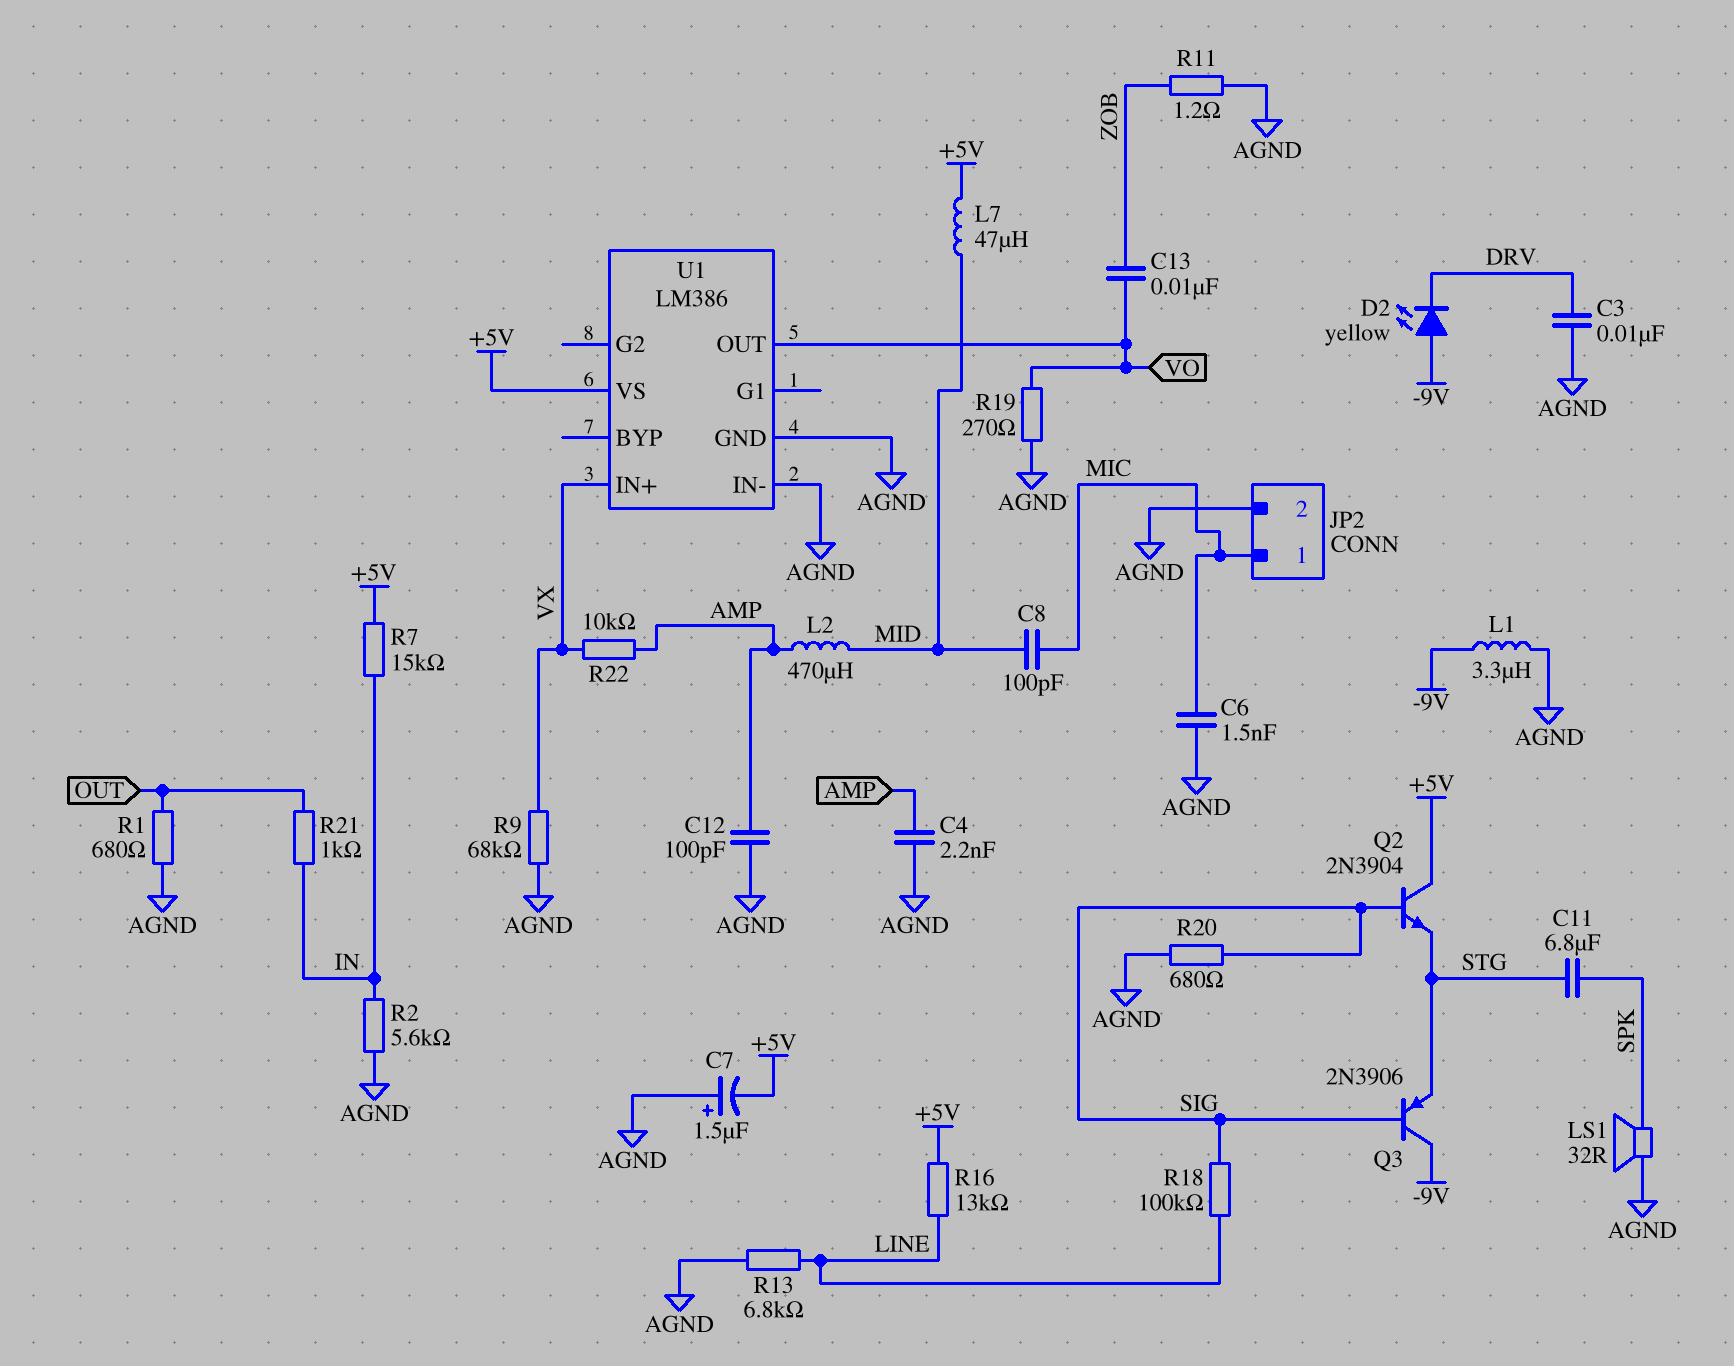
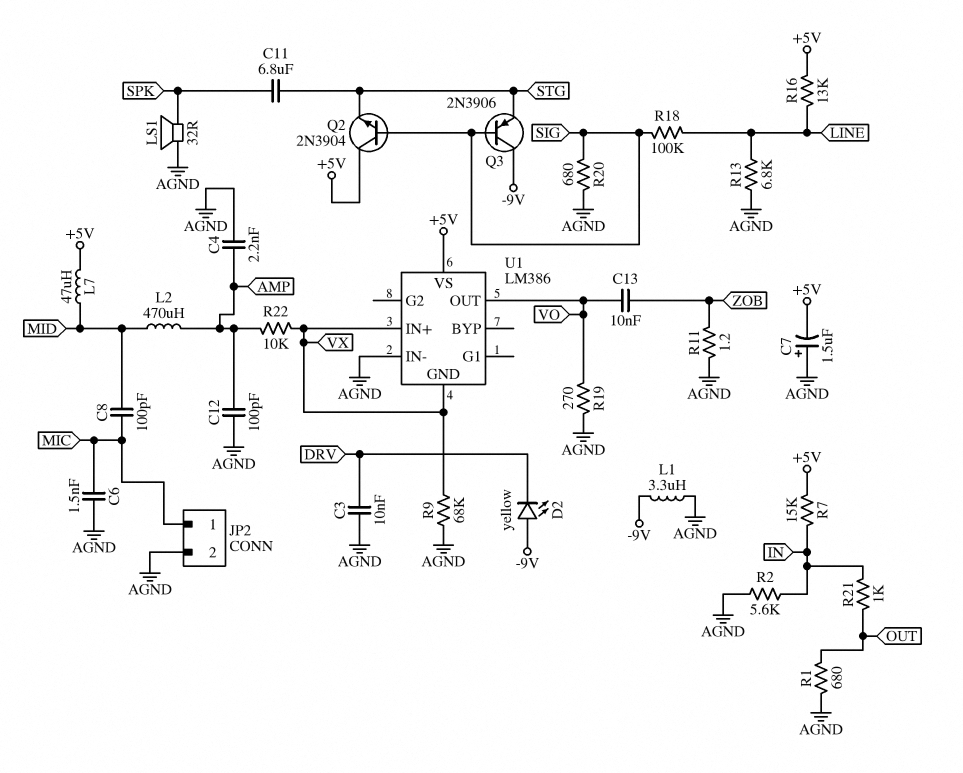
U1 pin GND: AGND -> VX

